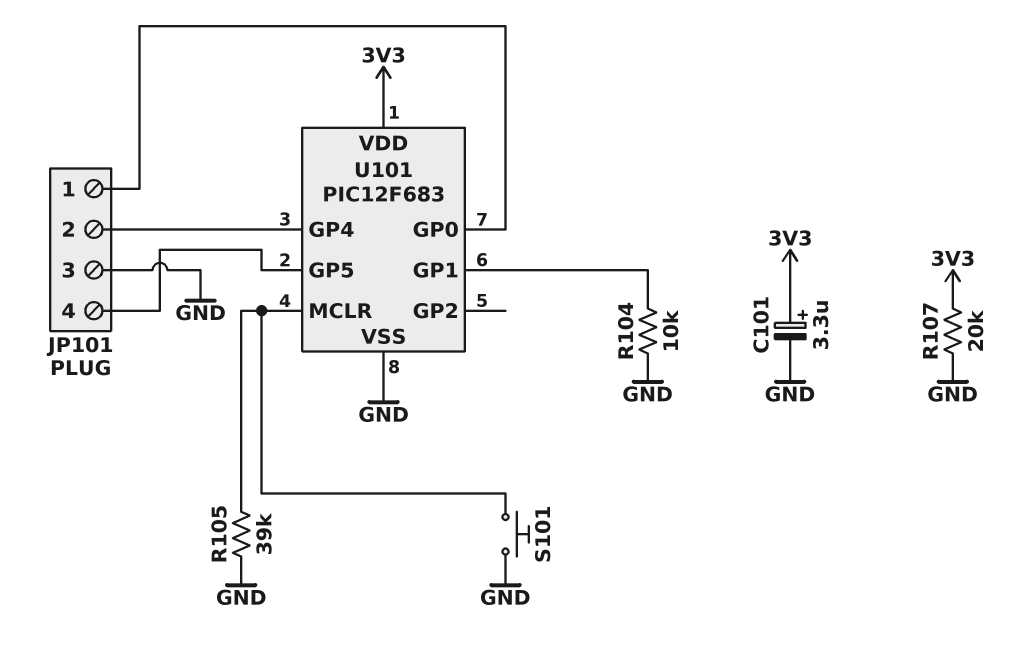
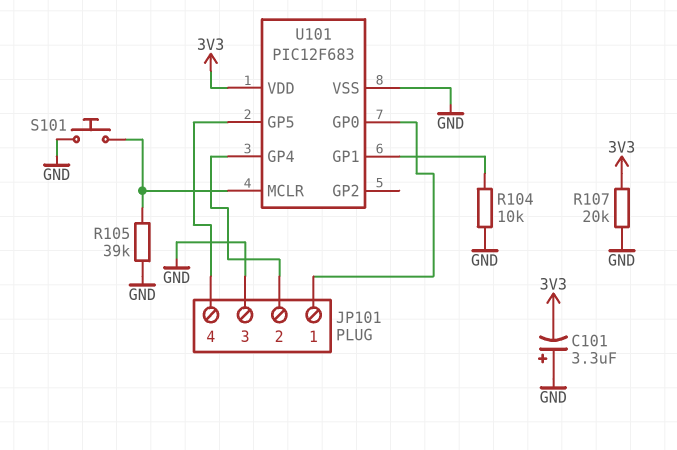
C101: 3.3uF (plus 3V3, minus GND) -> 3.3uF (plus GND, minus 3V3)

